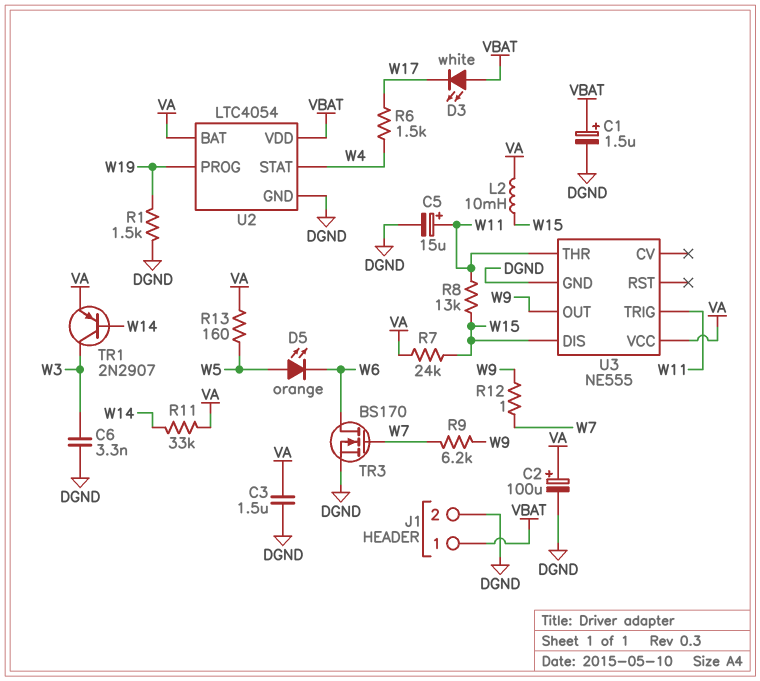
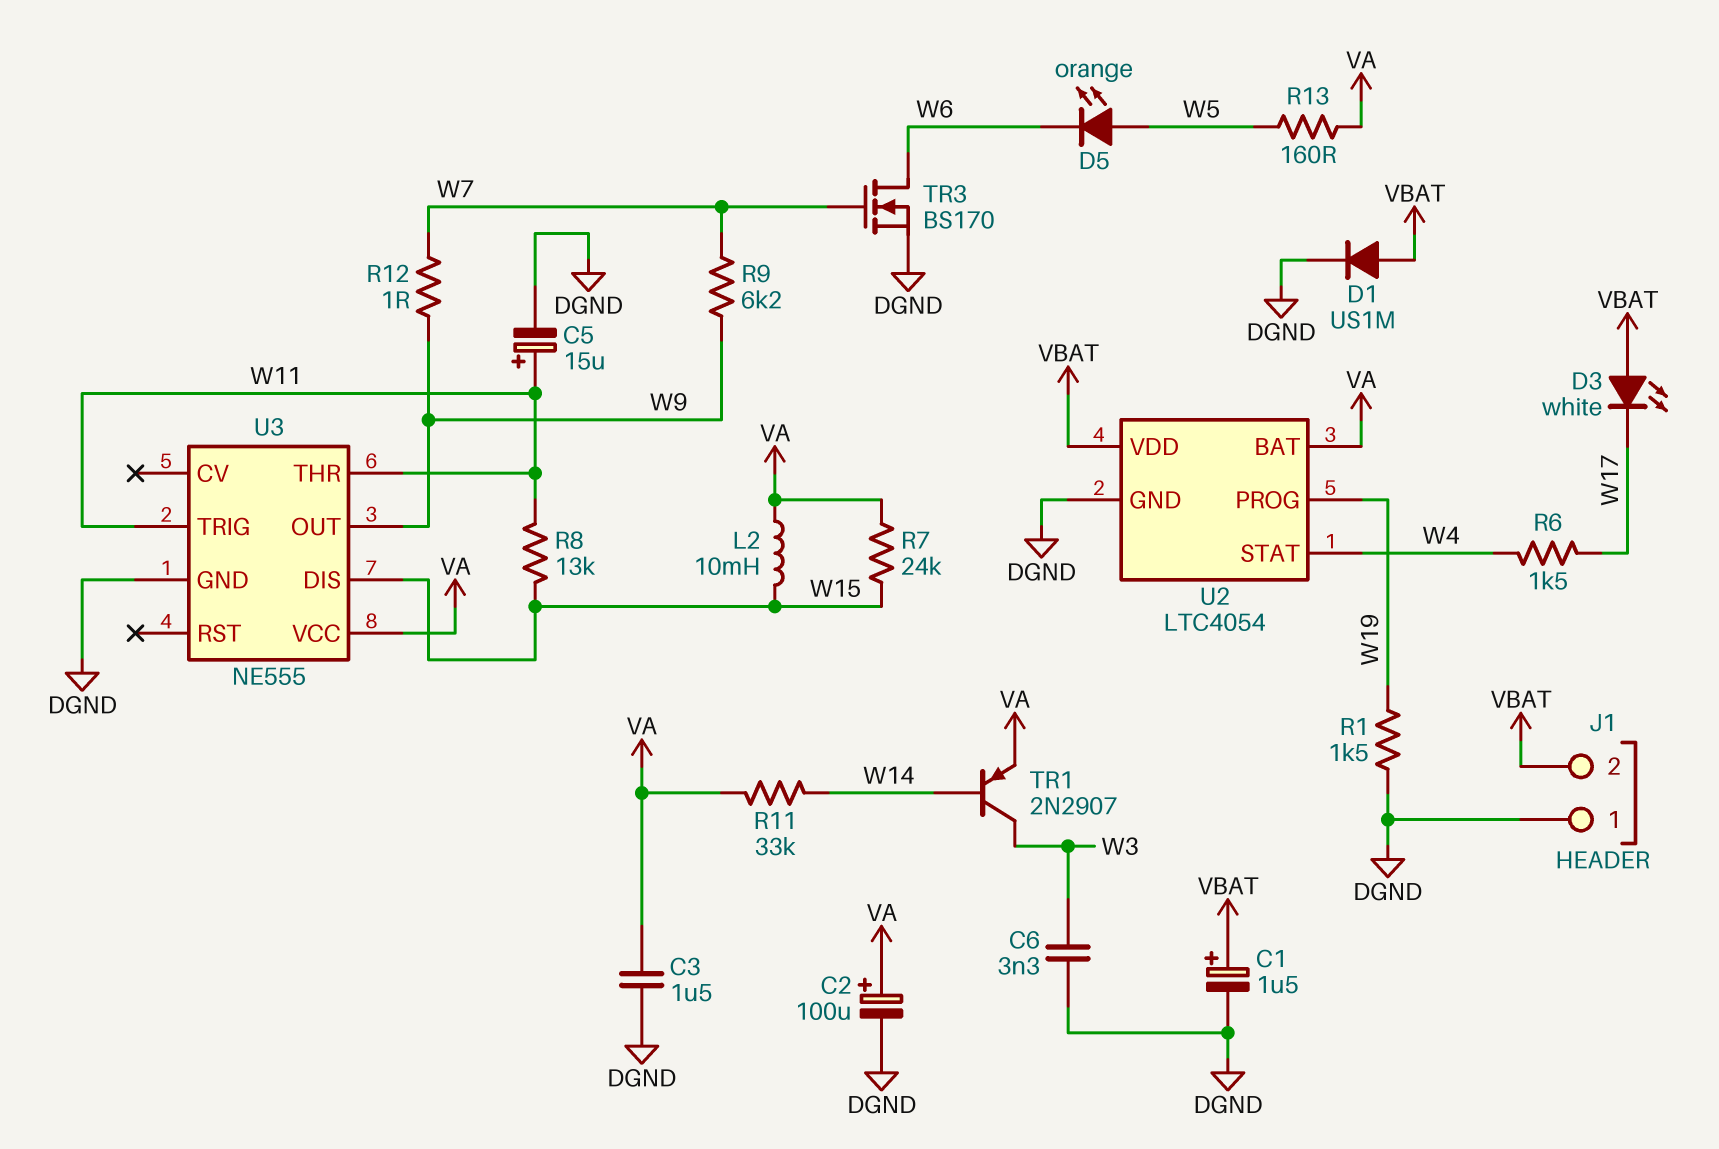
D1: none -> diode US1M (A VBAT, K DGND)
J1 pin 1: VBAT -> DGND
J1 pin 2: DGND -> VBAT

